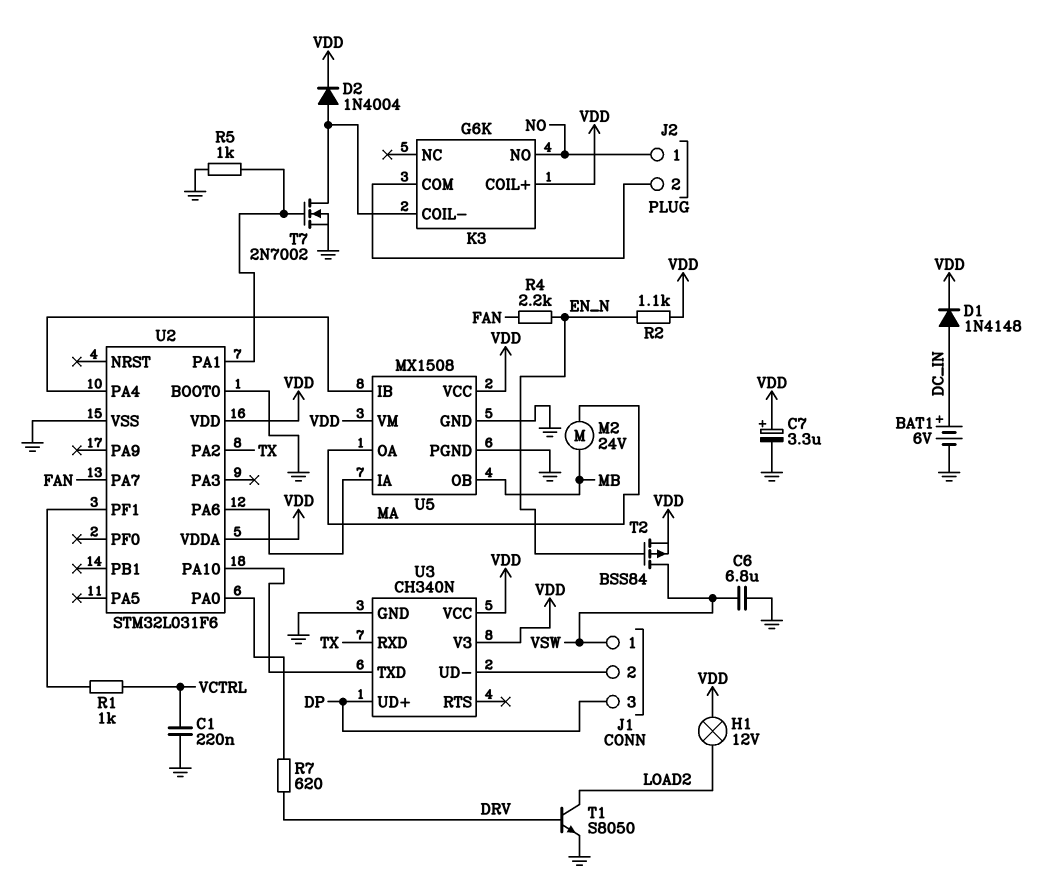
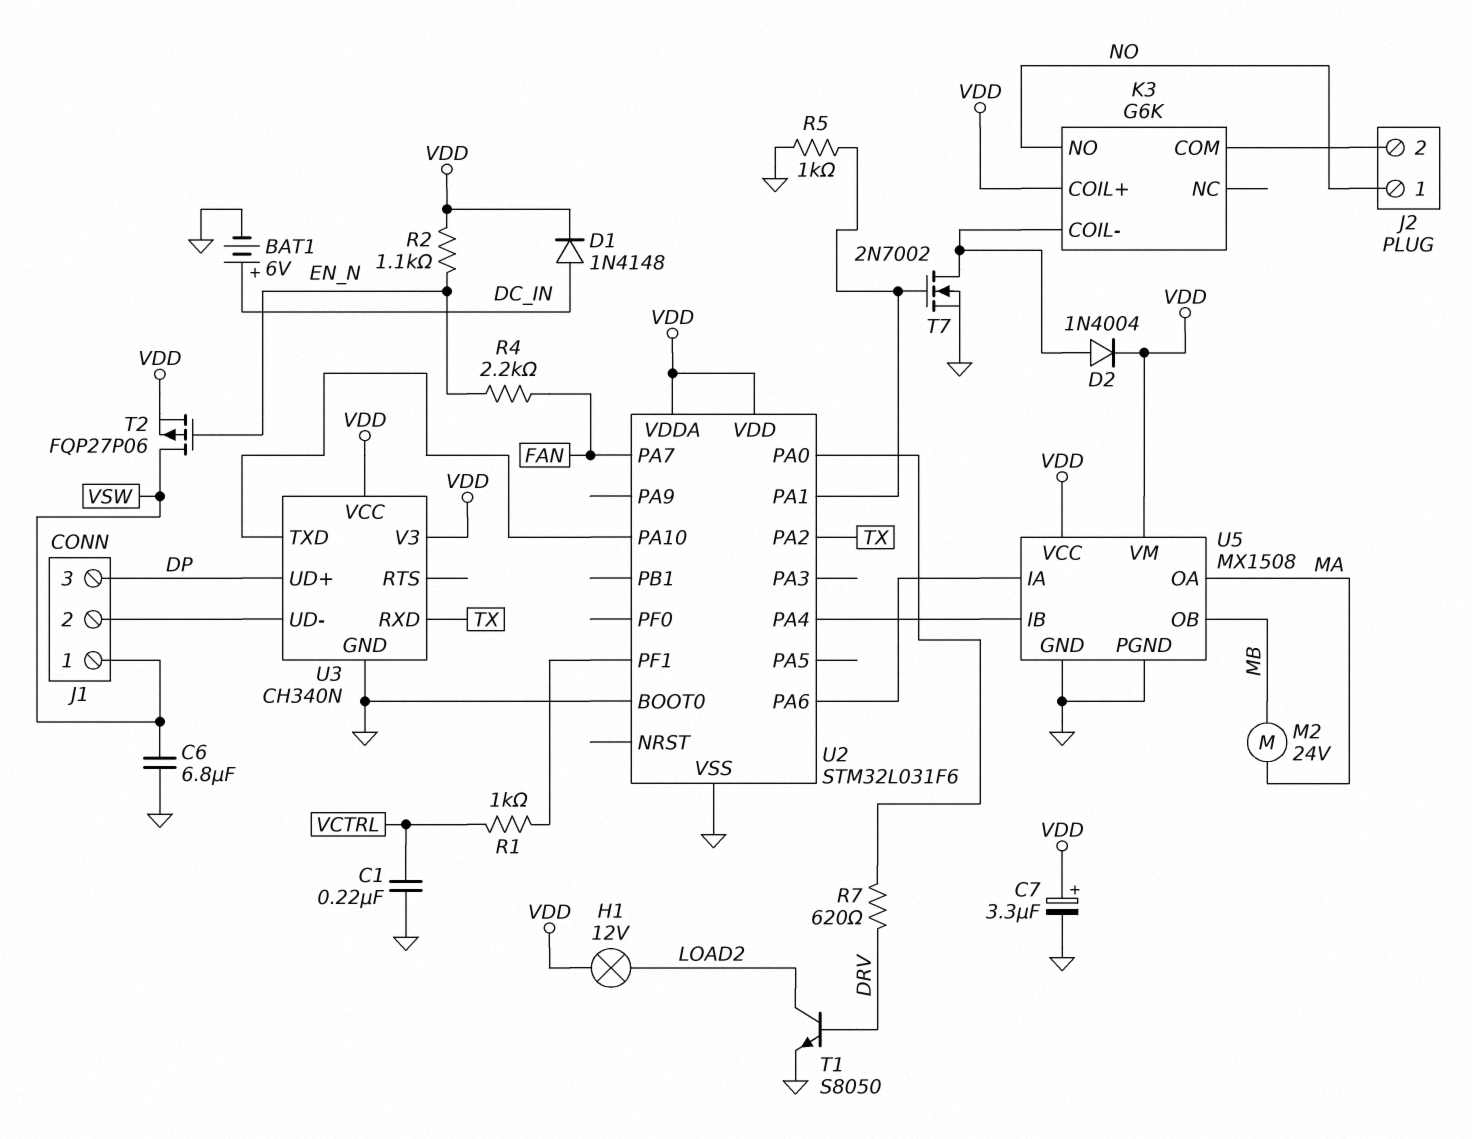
T2: PMOS BSS84 (G EN_N, D VSW, S VDD) -> PMOS FQP27P06 (G EN_N, D VSW, S VDD)

